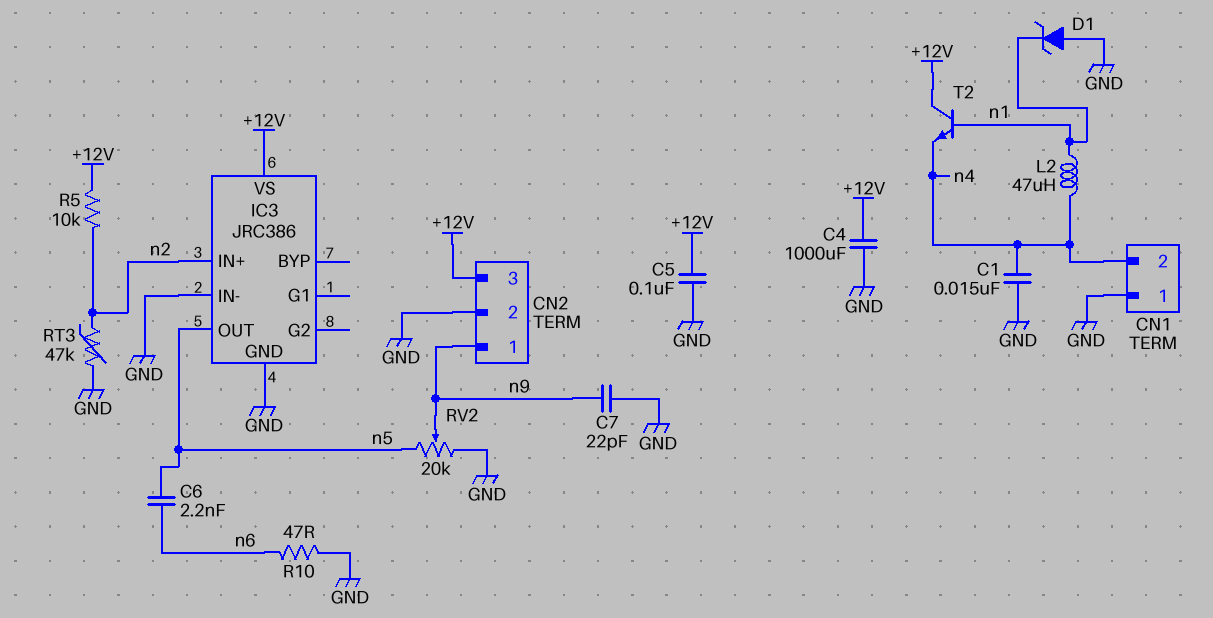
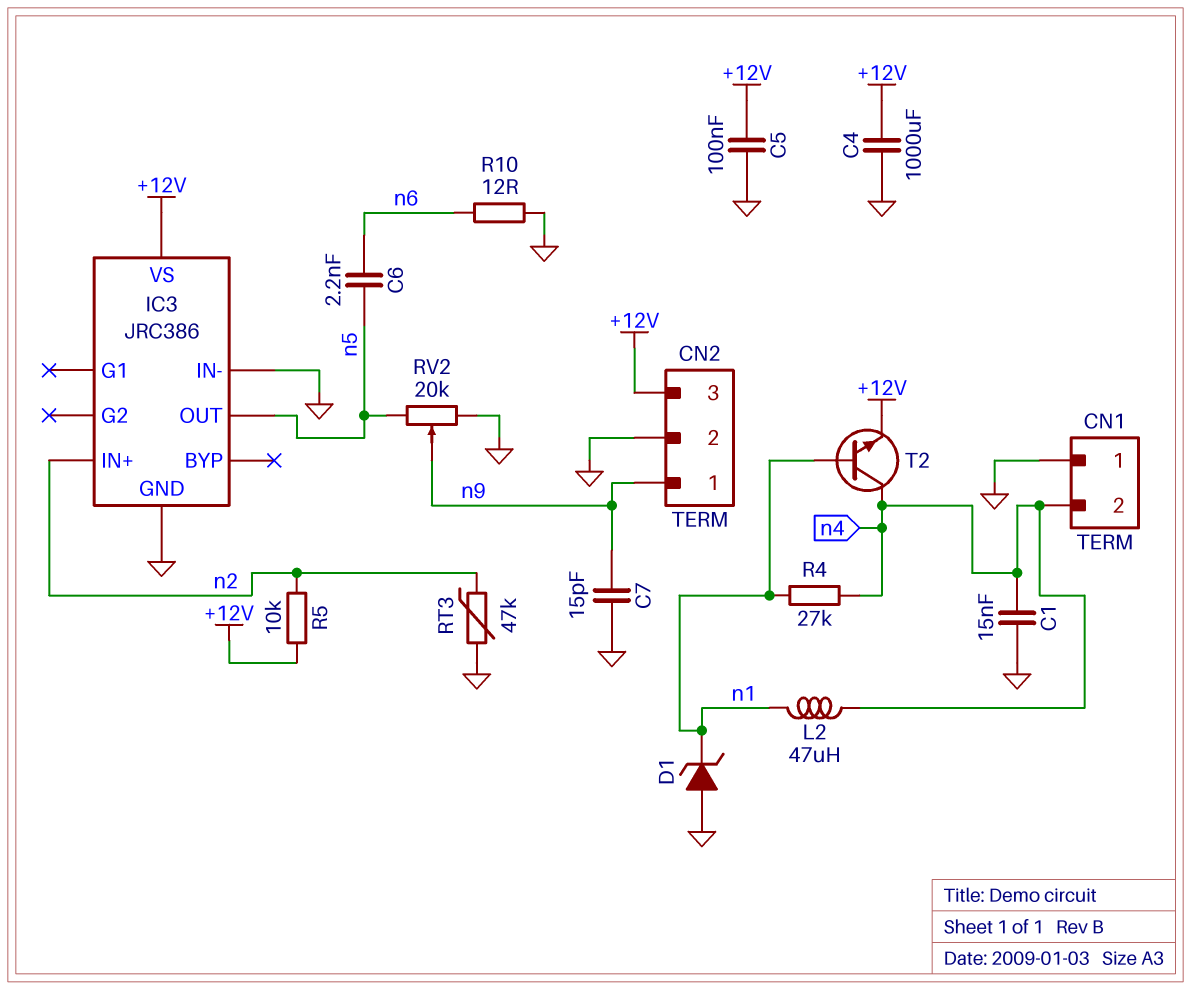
C7: 22pF (GND, n9) -> 15pF (GND, n9)
R4: none -> 27k (n1, n4)
R10: 47 (GND, n6) -> 12 (GND, n6)
T2: NPN (B n1, C +12V, E n4) -> NPN (B n1, C n4, E +12V)

